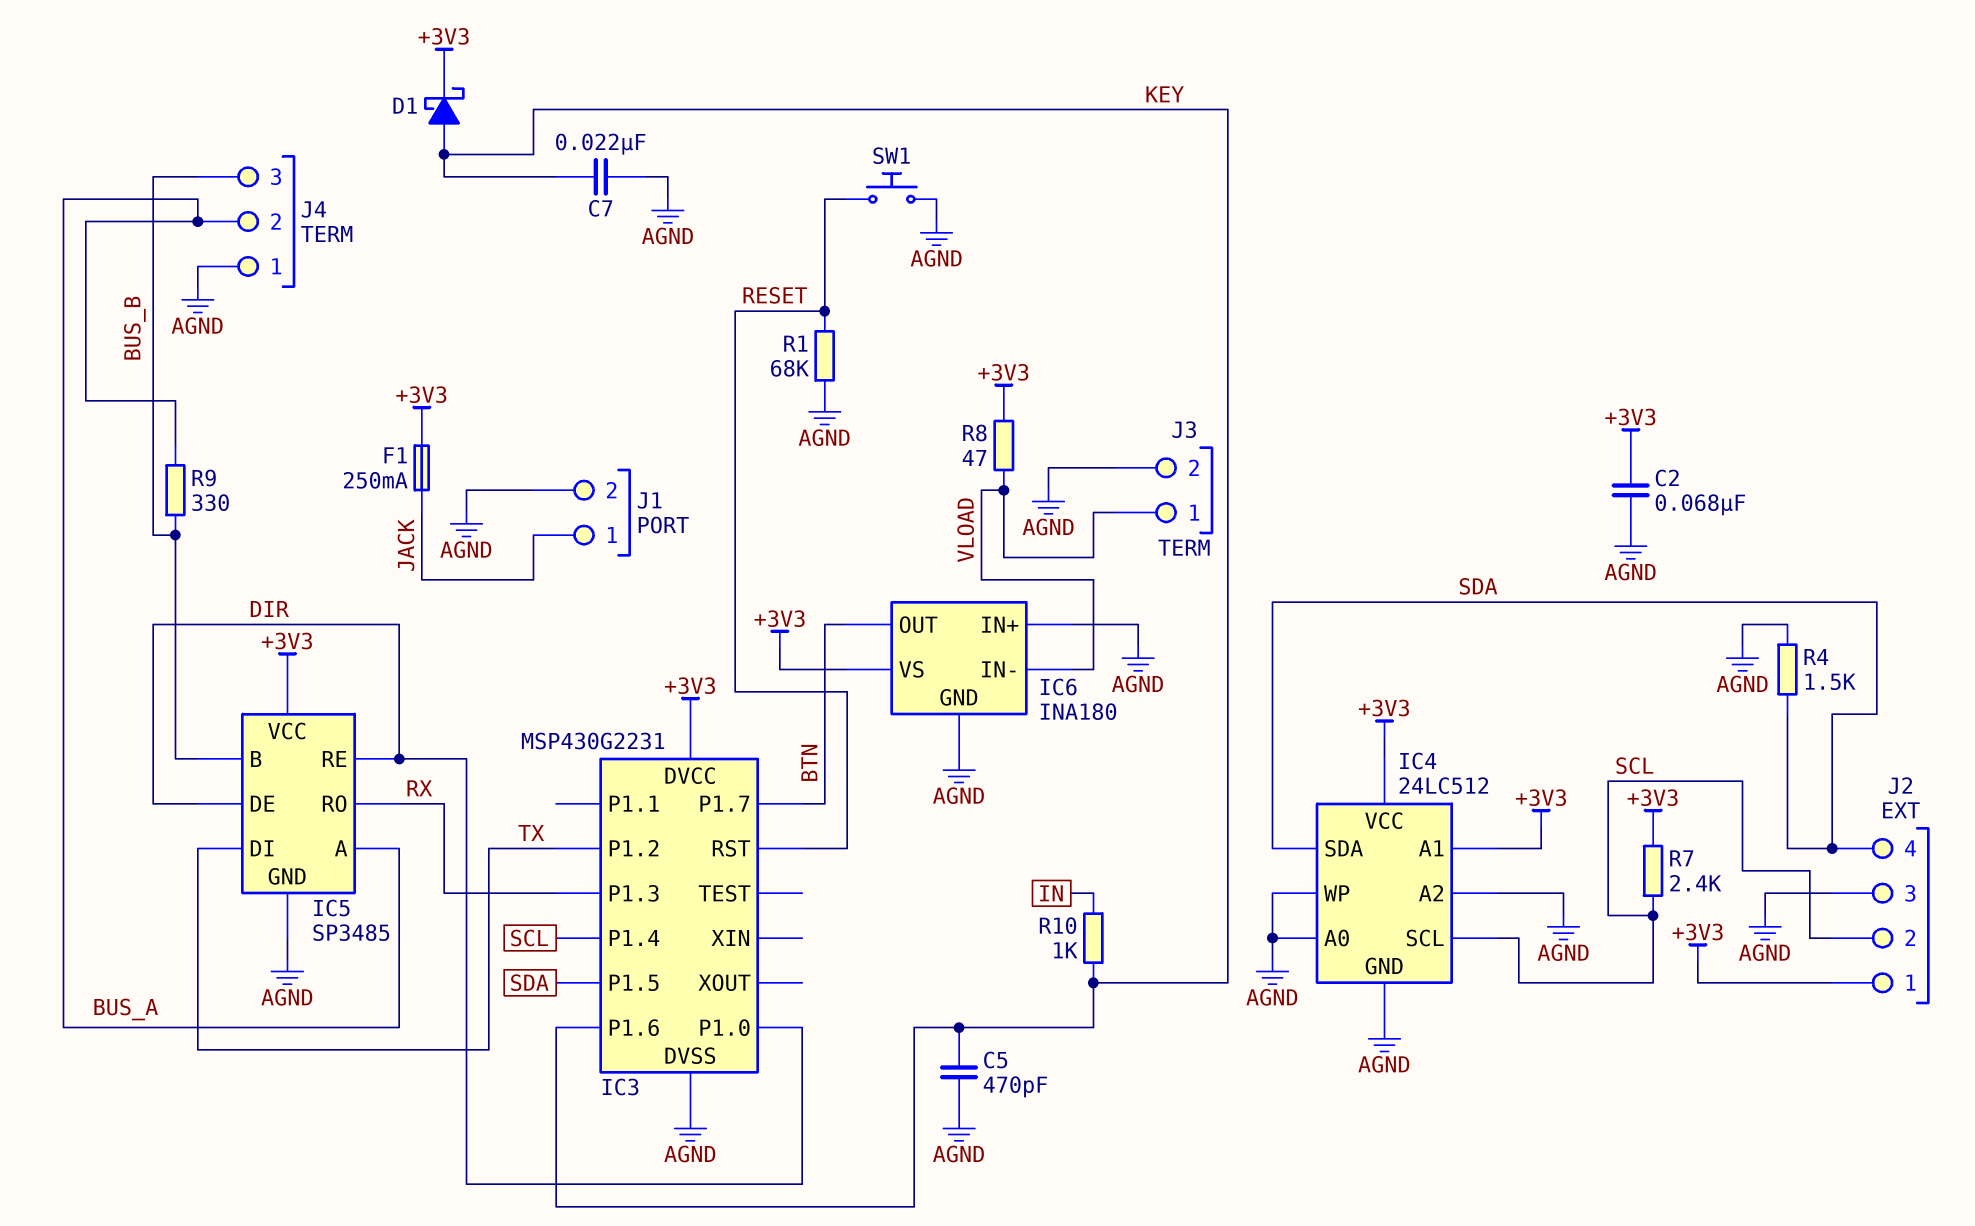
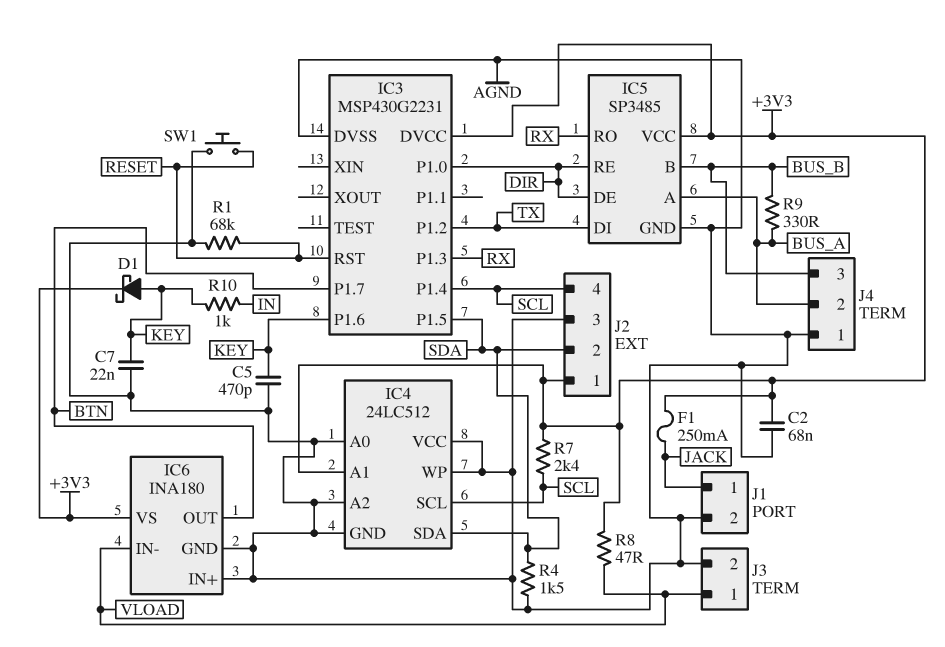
IC4 pin VCC: +3V3 -> AGND
J2 pin 2: SCL -> SDA
J2 pin 4: SDA -> SCL

